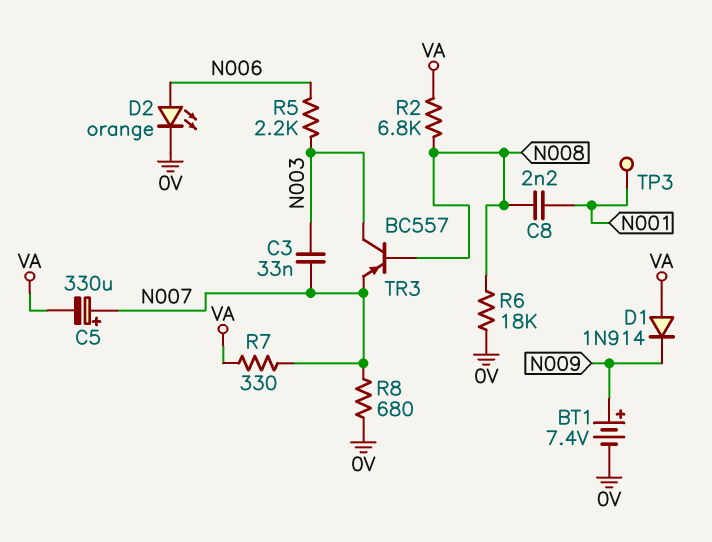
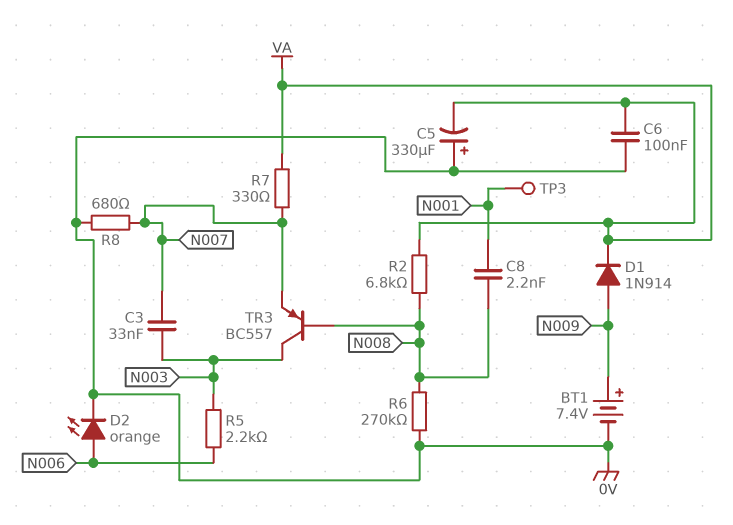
C5: 330uF (plus N007, minus VA) -> 330uF (plus 0V, minus VA)
C6: none -> 100nF (0V, VA)
D1: diode 1N914 (A VA, K N009) -> diode 1N914 (A N009, K VA)
R6: 18k (0V, N008) -> 270k (0V, N008)

